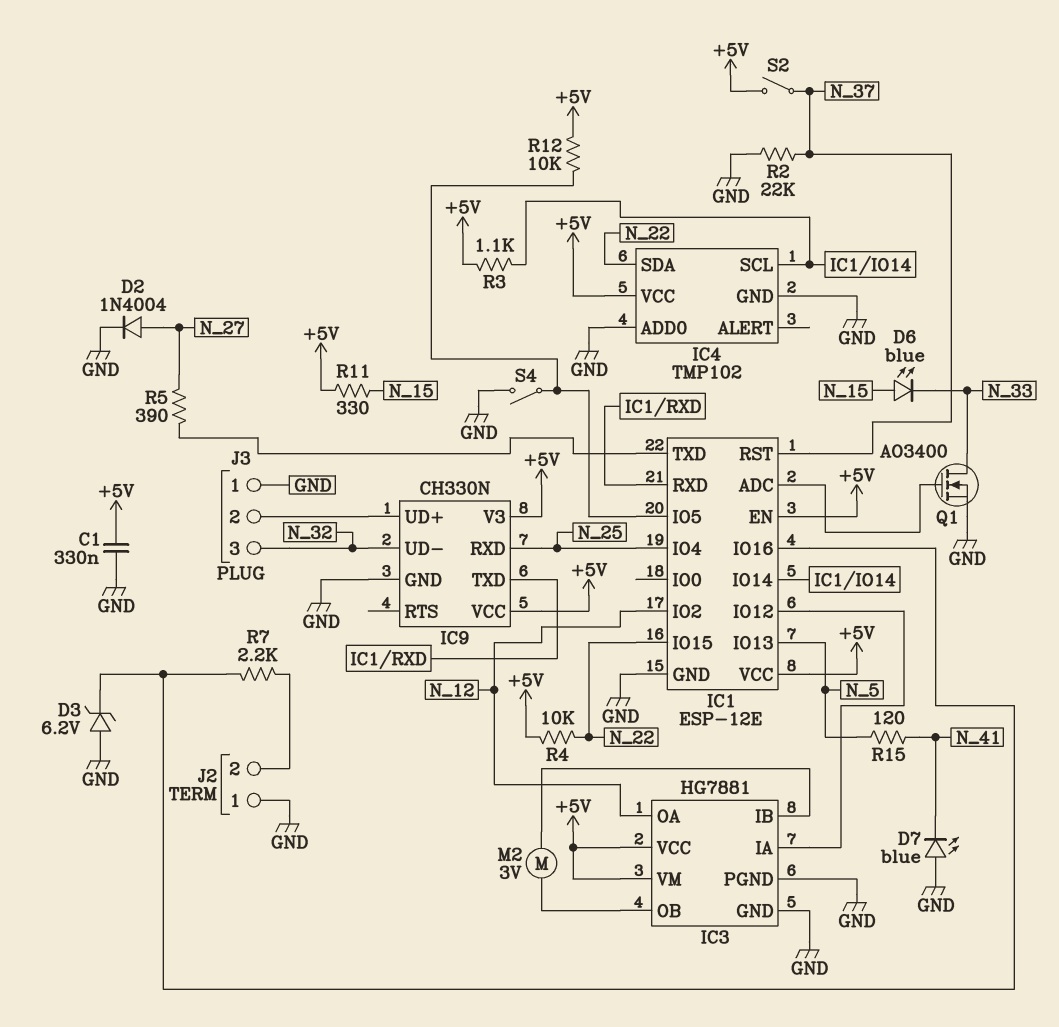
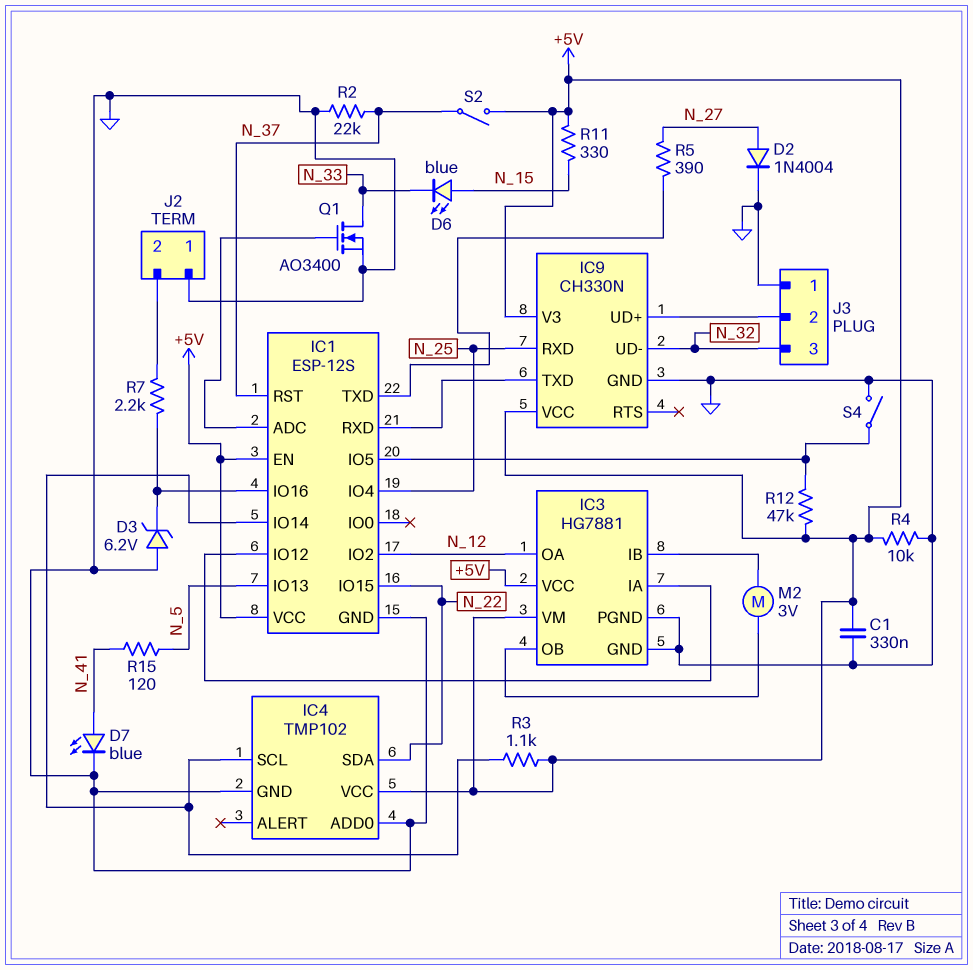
D7: LED blue (A GND, K N_41) -> LED blue (A N_41, K GND)
IC1: ESP-12E -> ESP-12S
R4: 10k (+5V, N_22) -> 10k (+5V, GND)
R12: 10k (+5V, IC1/IO5) -> 47k (+5V, IC1/IO5)

